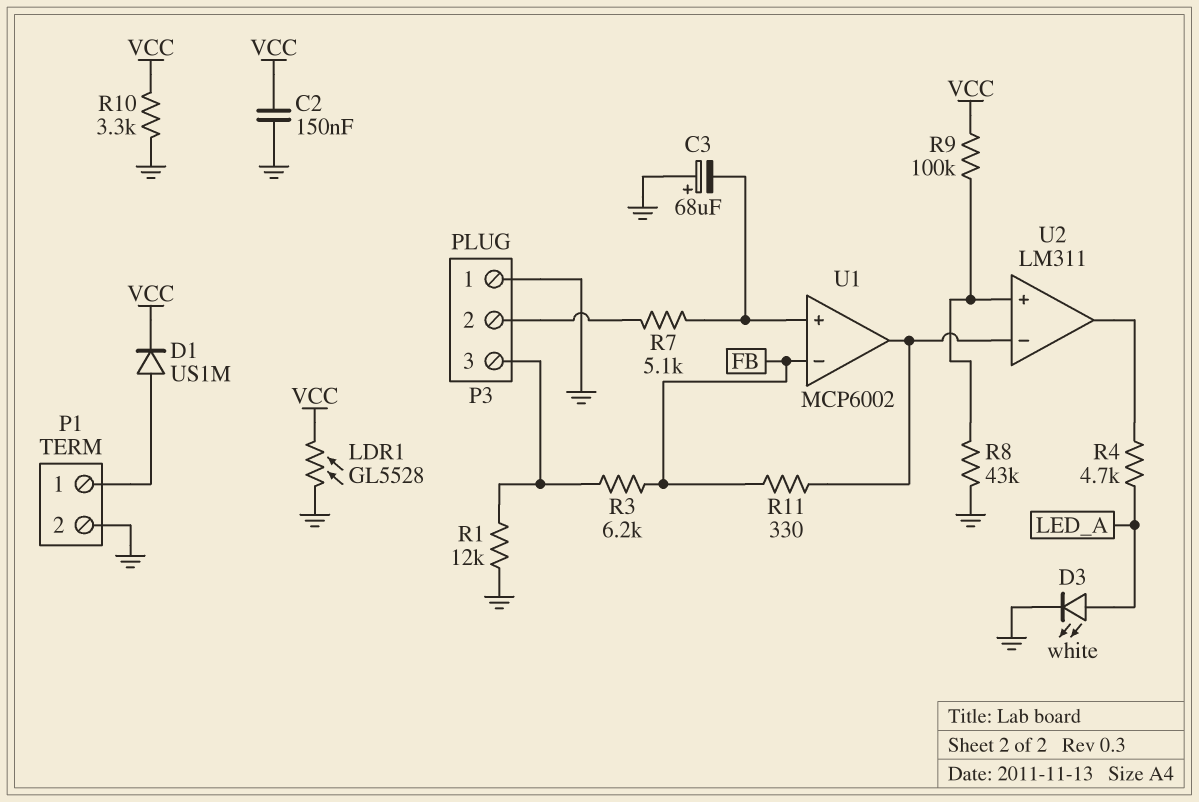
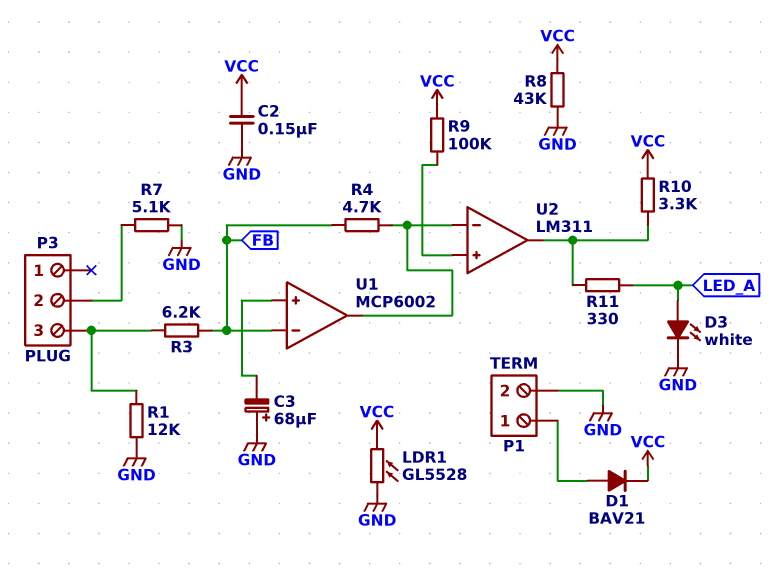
D1: diode US1M (A P1/1, K VCC) -> diode BAV21 (A P1/1, K VCC)
P3 pin 1: GND -> none
R4: 4.7k (LED_A, U2/out) -> 4.7k (FB, U1/out)
R7: 5.1k (P3/2, U1/in+) -> 5.1k (GND, P3/2)
R8: 43k (GND, U2/in+) -> 43k (GND, VCC)
R10: 3.3k (GND, VCC) -> 3.3k (U2/out, VCC)
R11: 330 (FB, U1/out) -> 330 (LED_A, U2/out)

